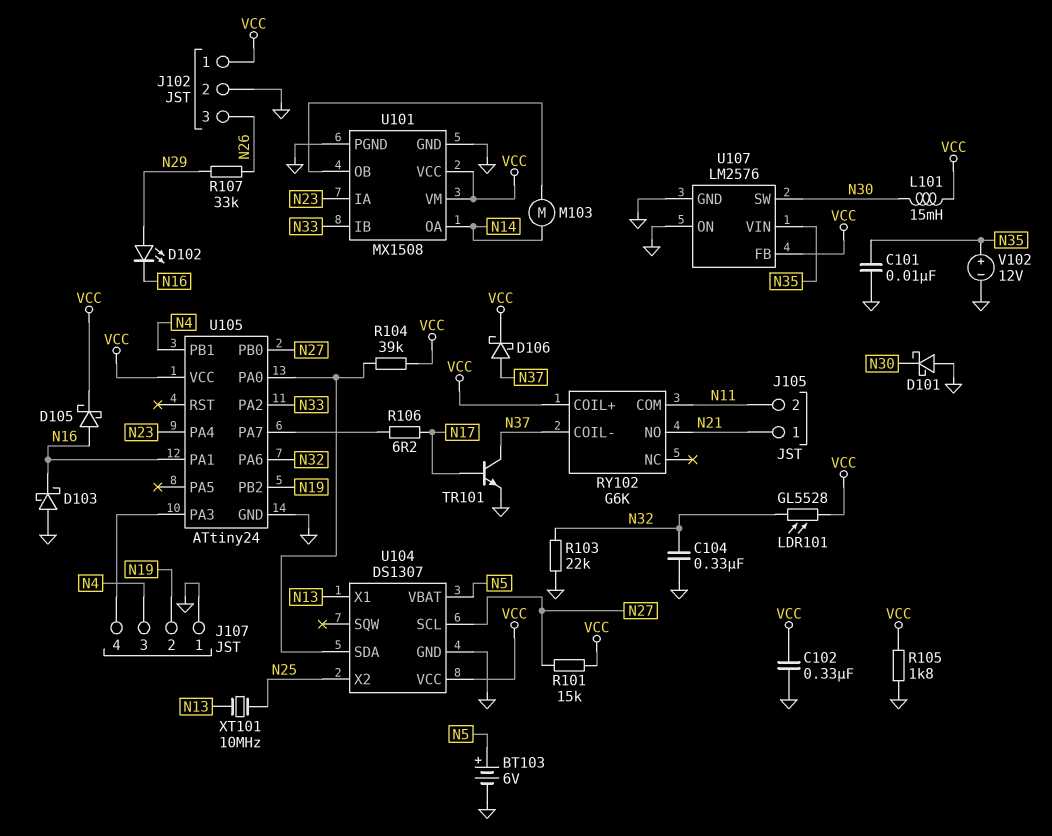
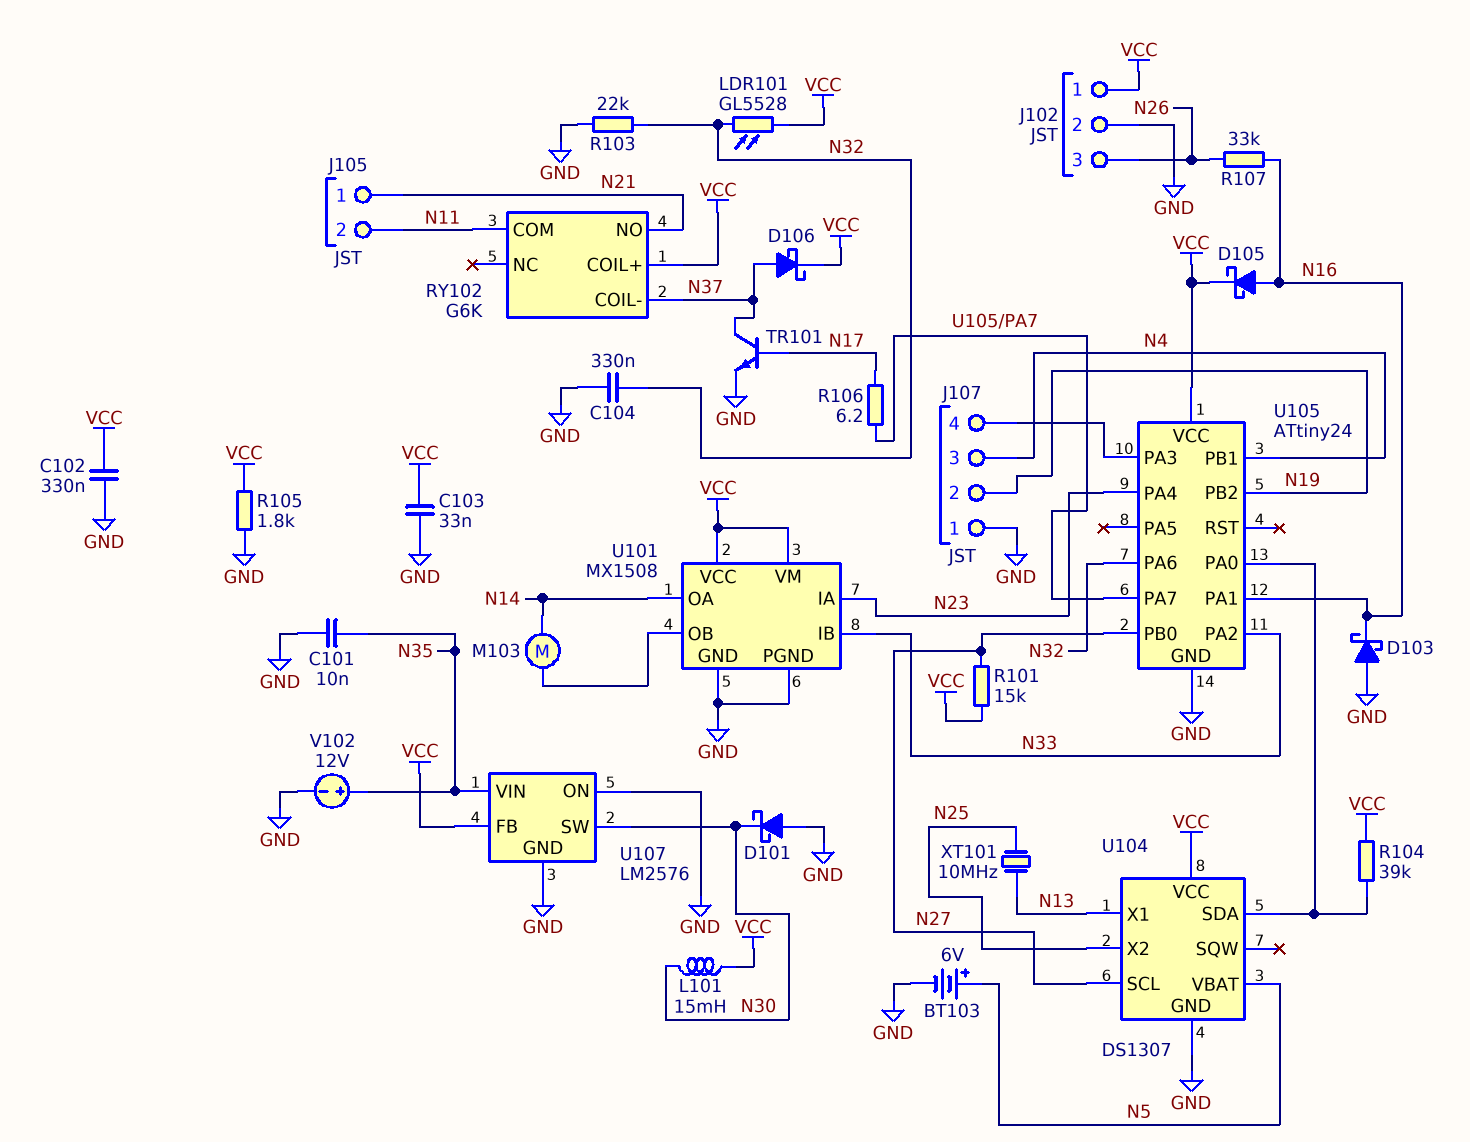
C103: none -> 33nF (GND, VCC)
D102: LED (A N29, K N16) -> none
R107: 33k (N26, N29) -> 33k (N16, N26)

